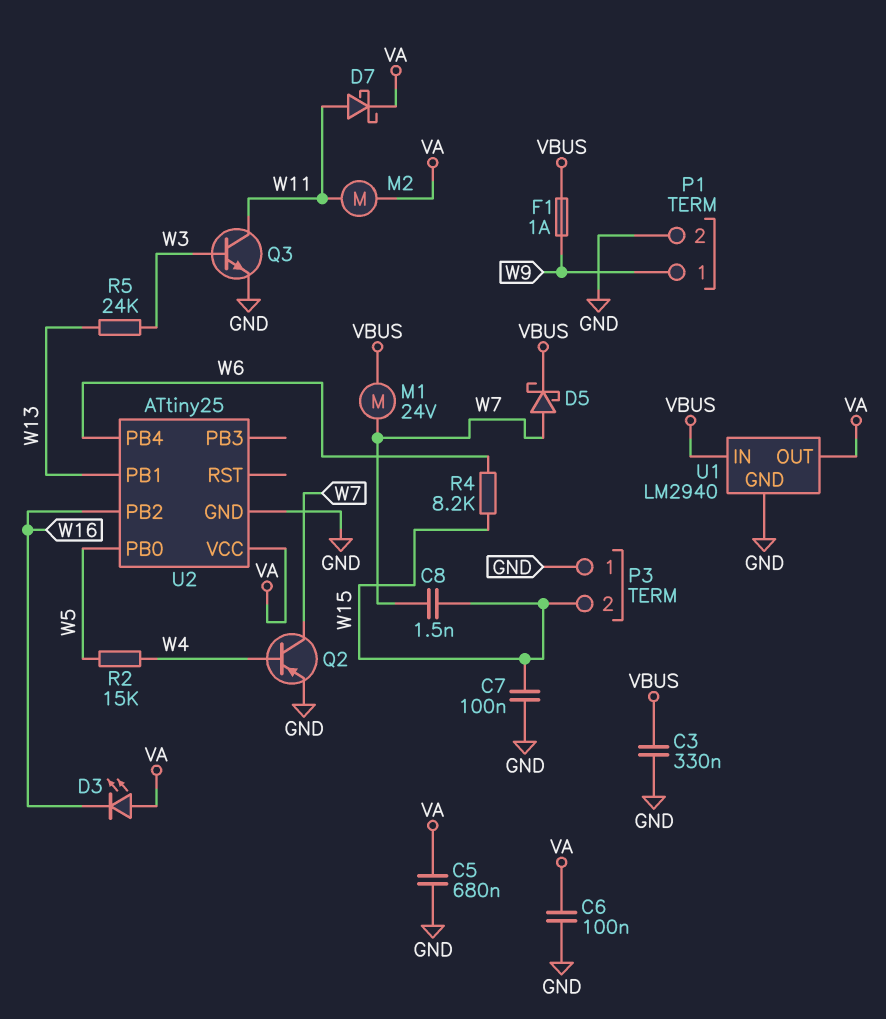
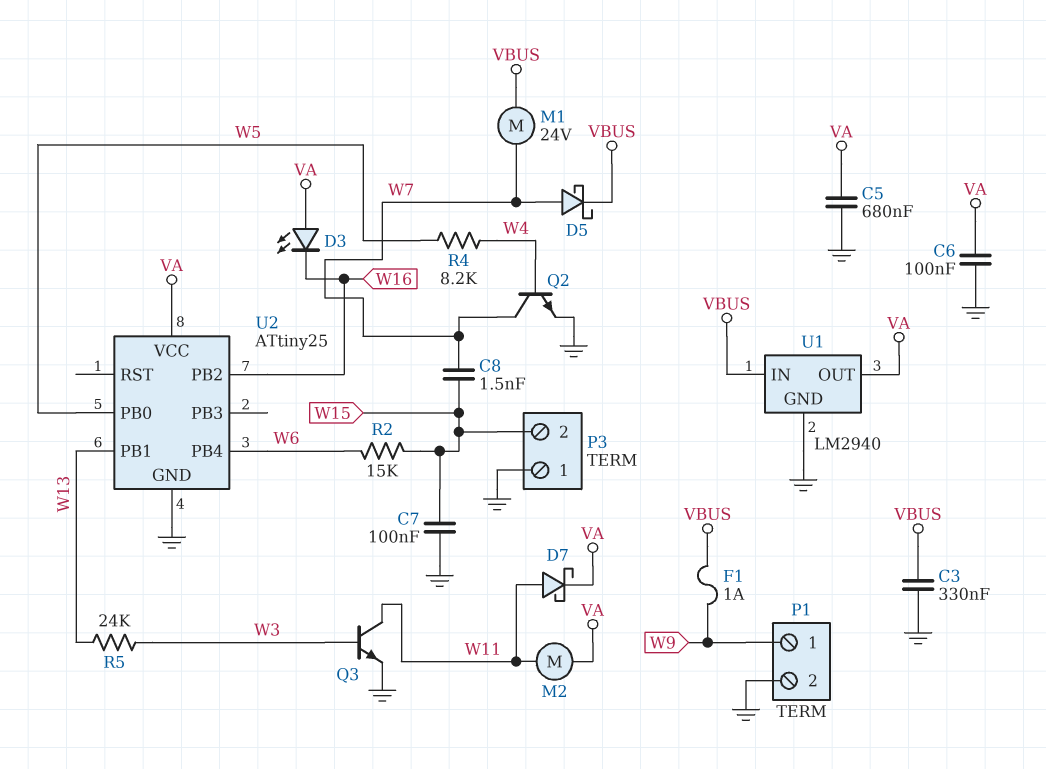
Q2: PNP (B W4, C W7, E GND) -> NPN (B W4, C W7, E GND)
R2: 15k (W4, W5) -> 15k (W6, W15)
R4: 8.2k (W6, W15) -> 8.2k (W4, W5)

